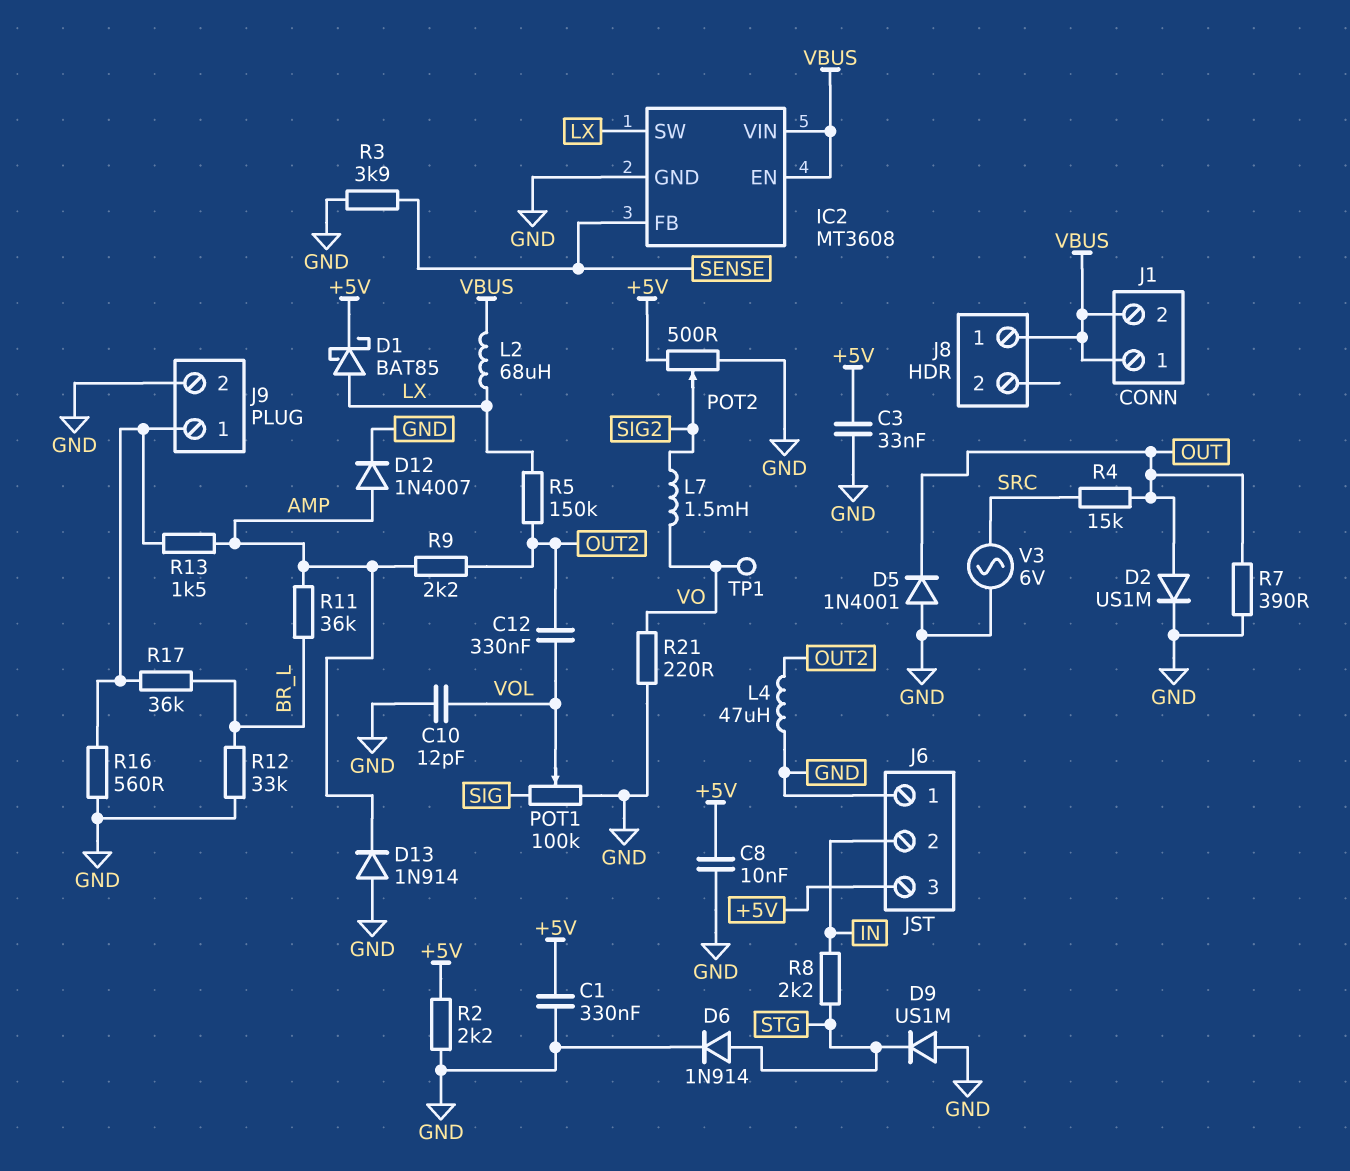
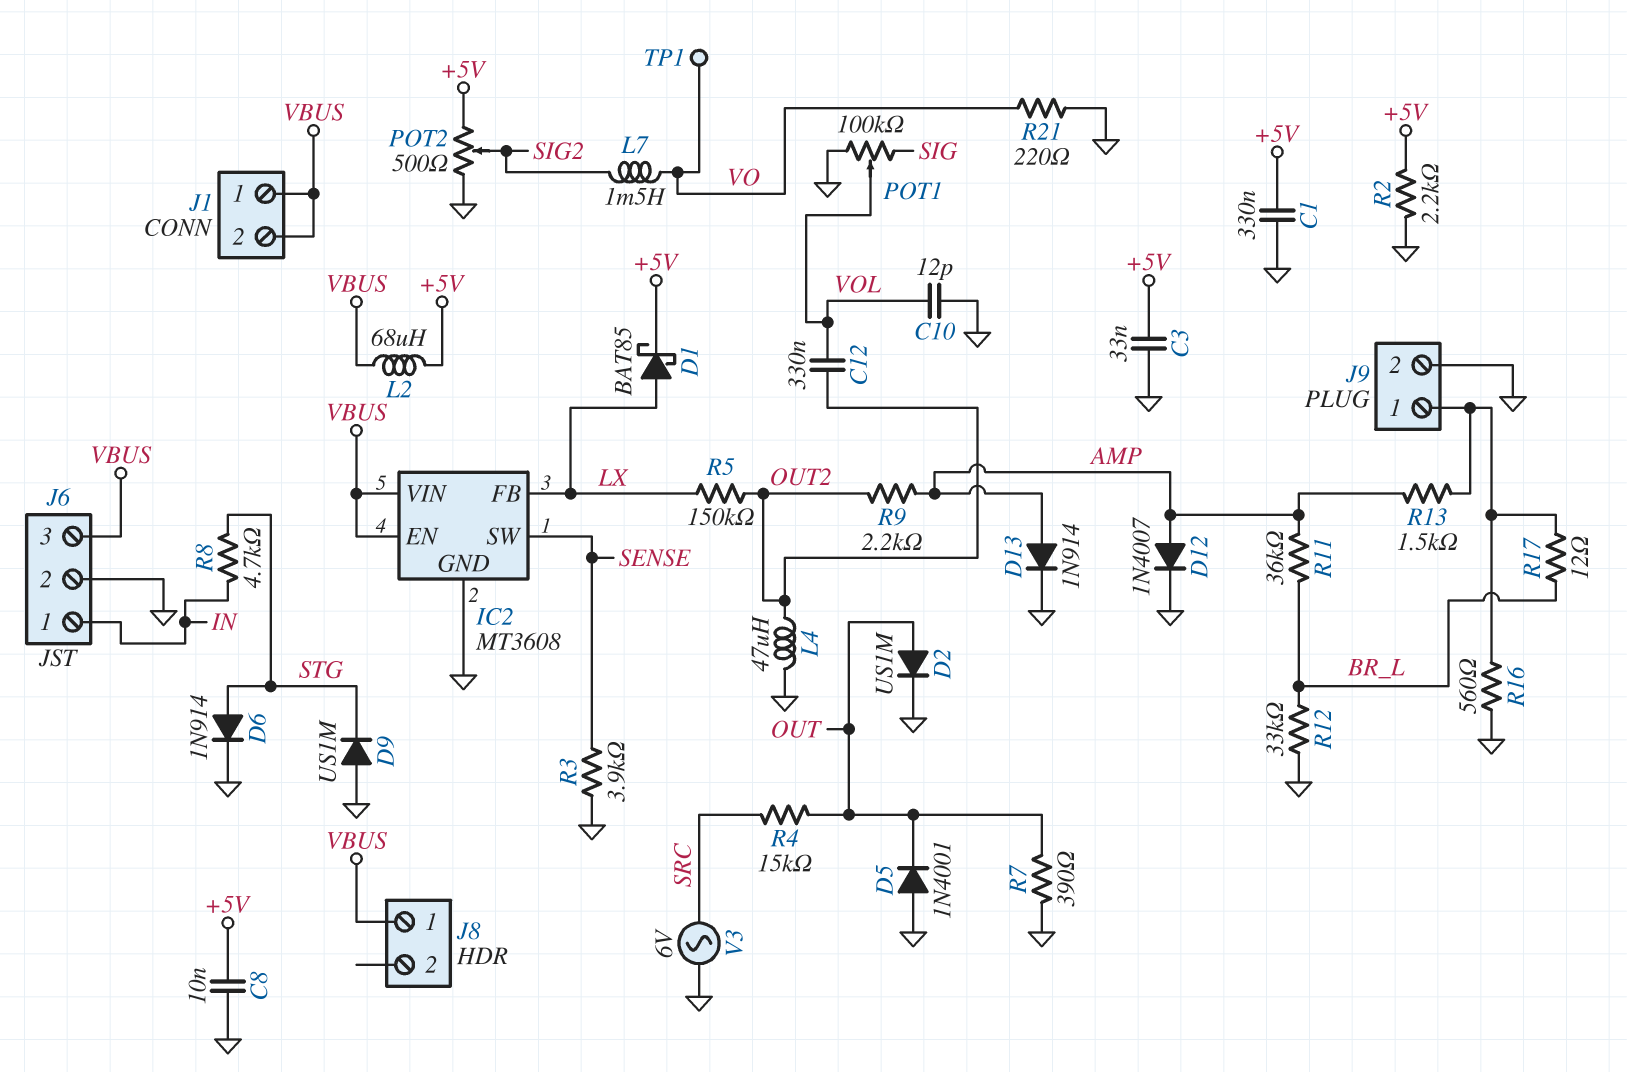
D13: diode 1N914 (A GND, K AMP) -> diode 1N914 (A AMP, K GND)
IC2 pin FB: SENSE -> LX
IC2 pin SW: LX -> SENSE
J6 pin 1: GND -> IN
J6 pin 2: IN -> GND
J6 pin 3: +5V -> VBUS
L2: 68uH (LX, VBUS) -> 68uH (+5V, VBUS)
R8: 2.2k (IN, STG) -> 4.7k (IN, STG)
R17: 36k (BR_L, J9/1) -> 12 (BR_L, J9/1)

